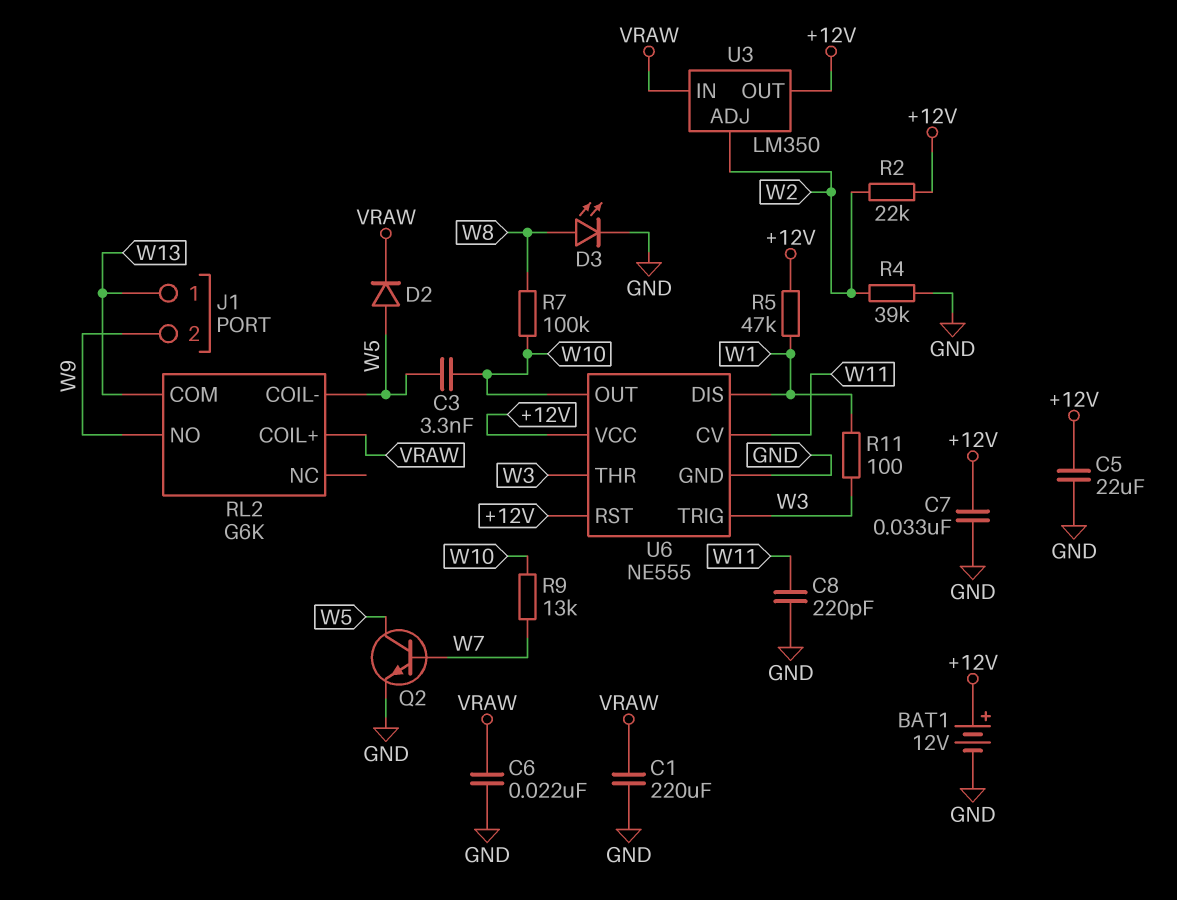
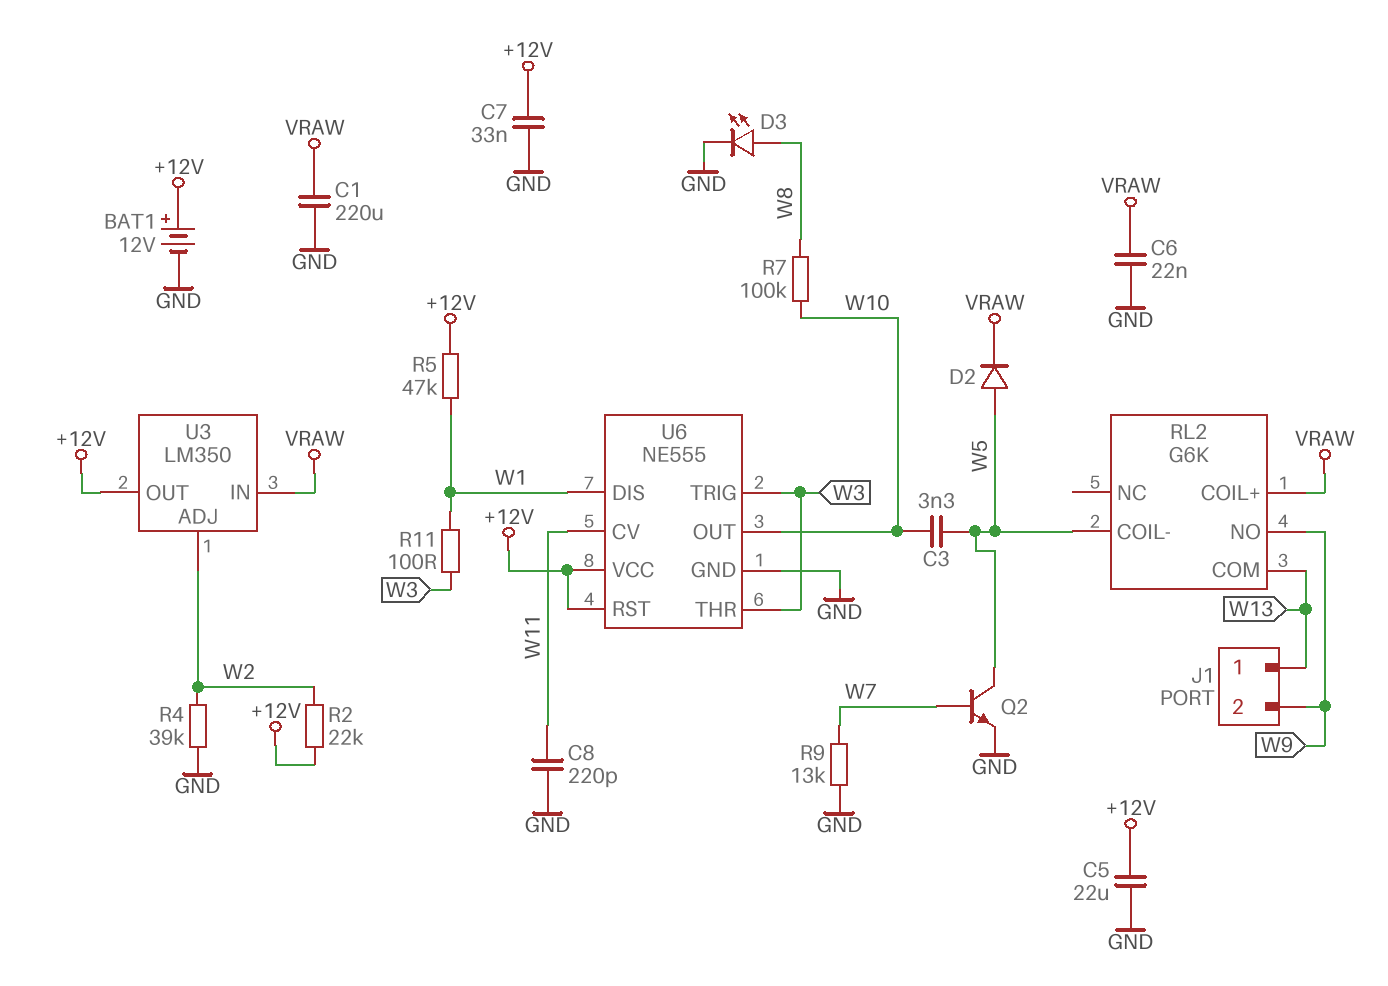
R9: 13k (W7, W10) -> 13k (GND, W7)

